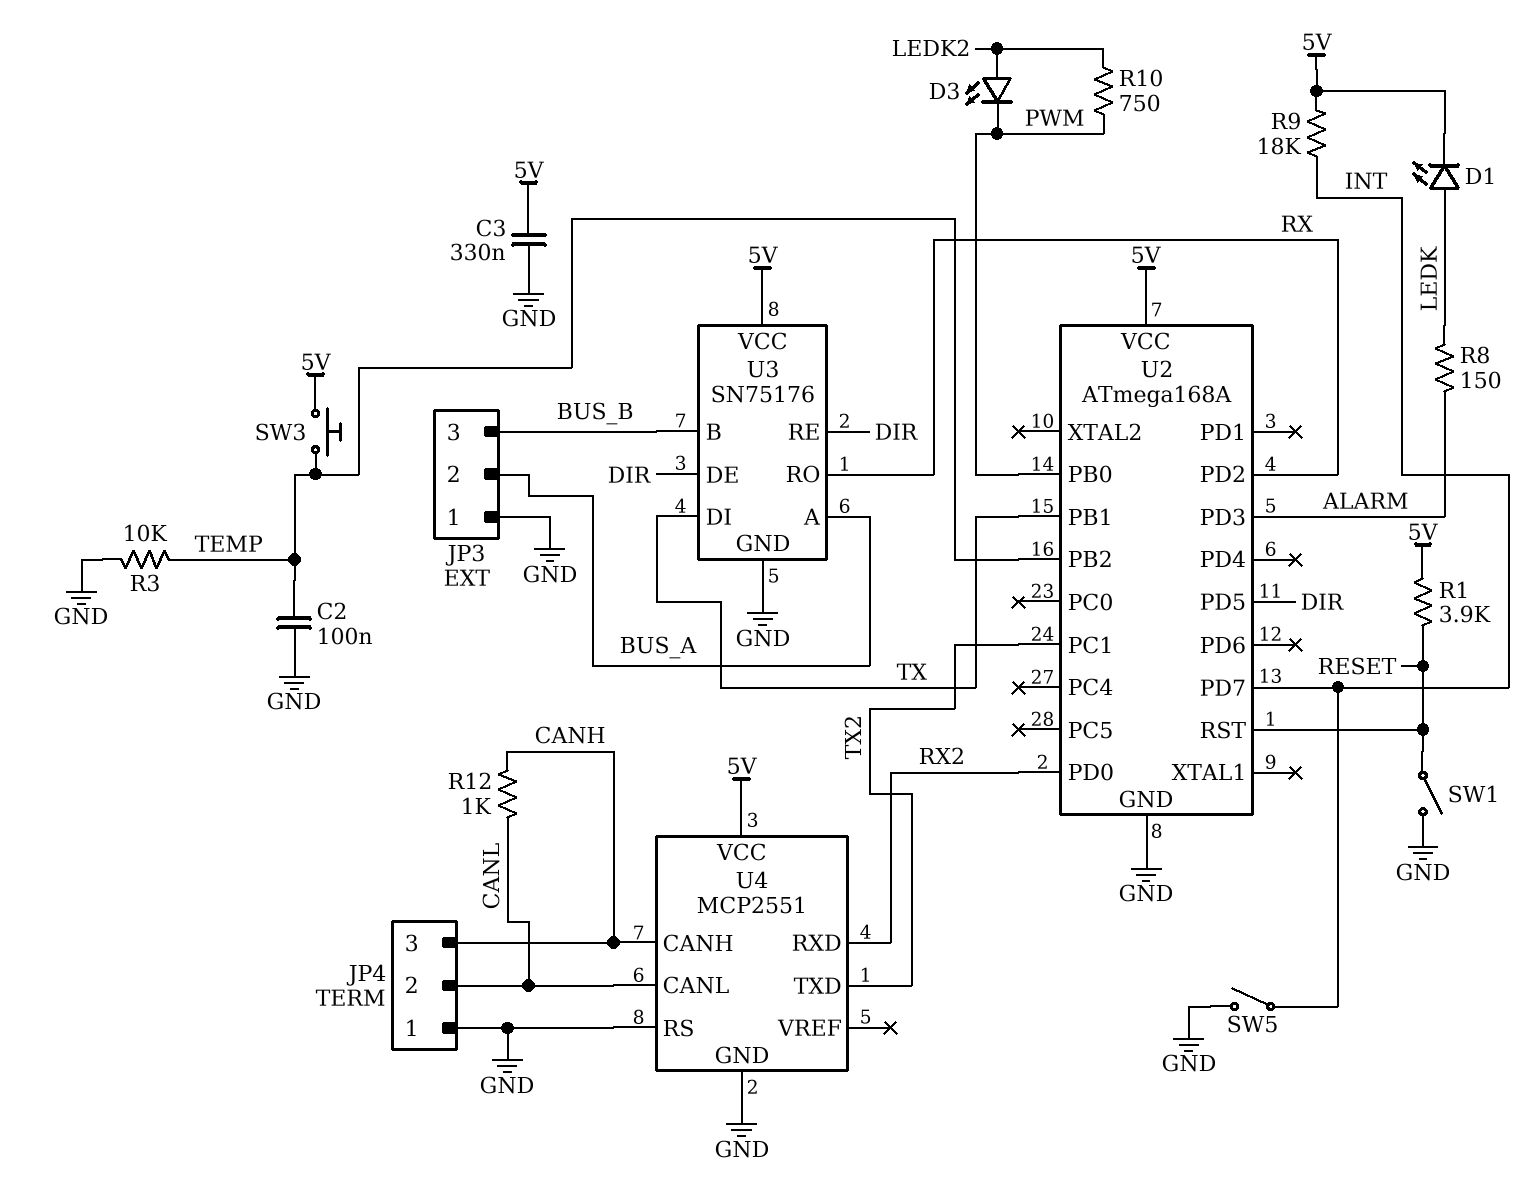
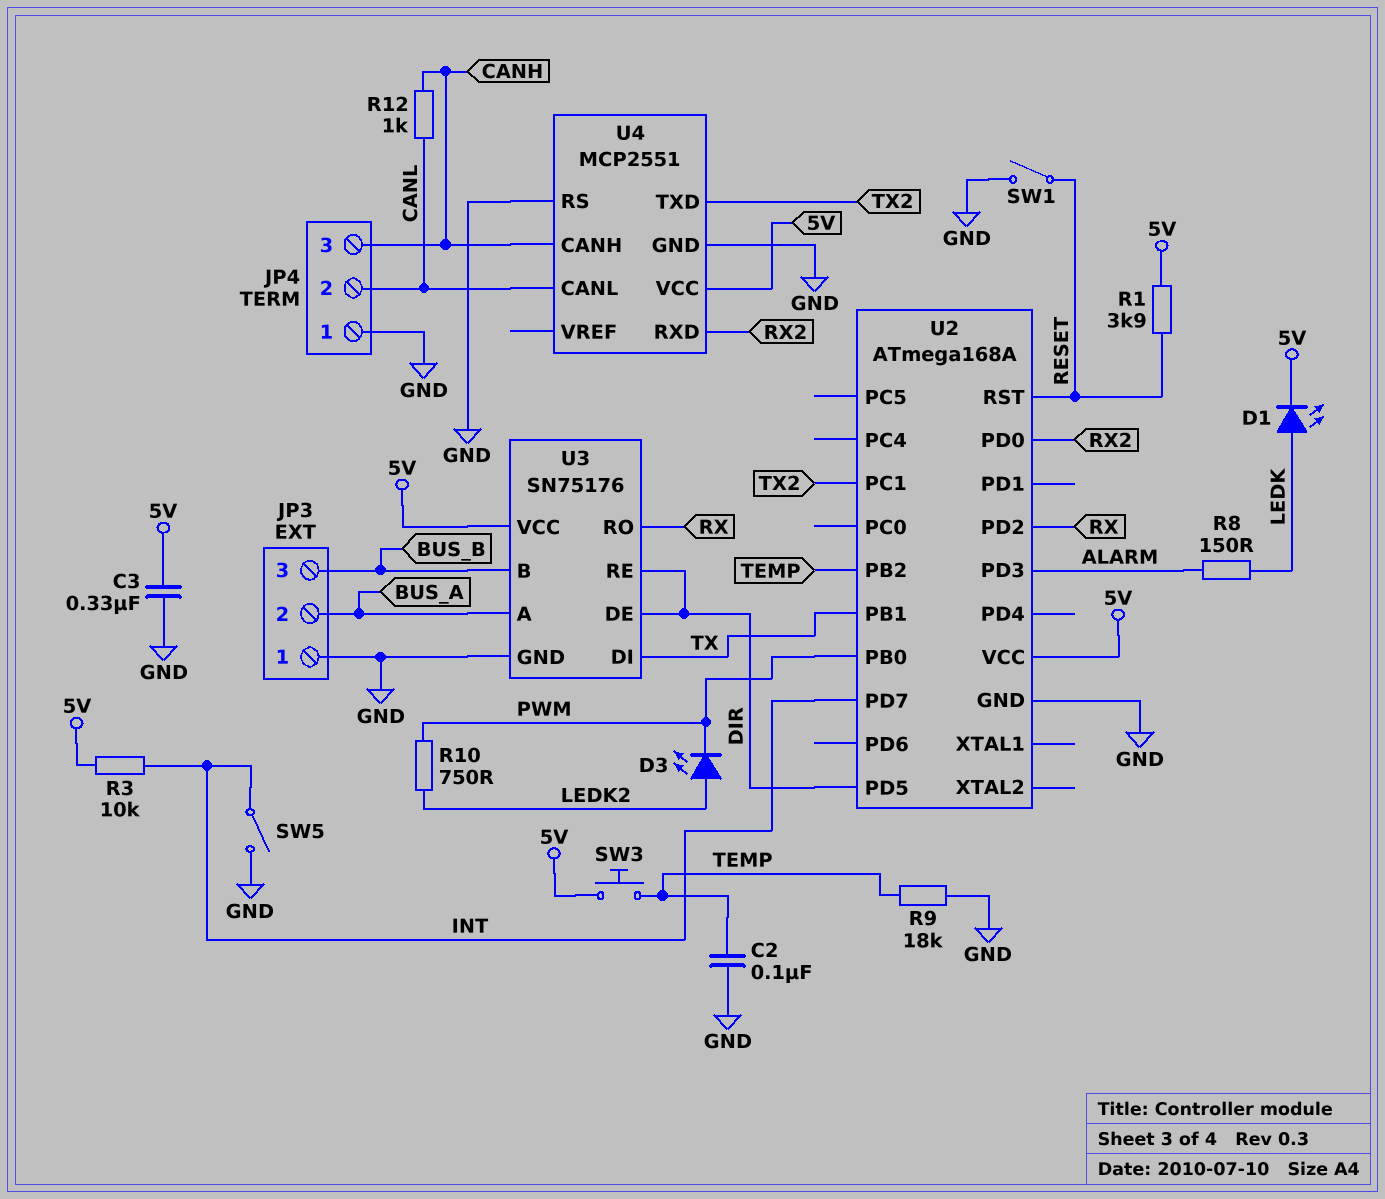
R3: 10k (GND, TEMP) -> 10k (5V, INT)
R9: 18k (5V, INT) -> 18k (GND, TEMP)

